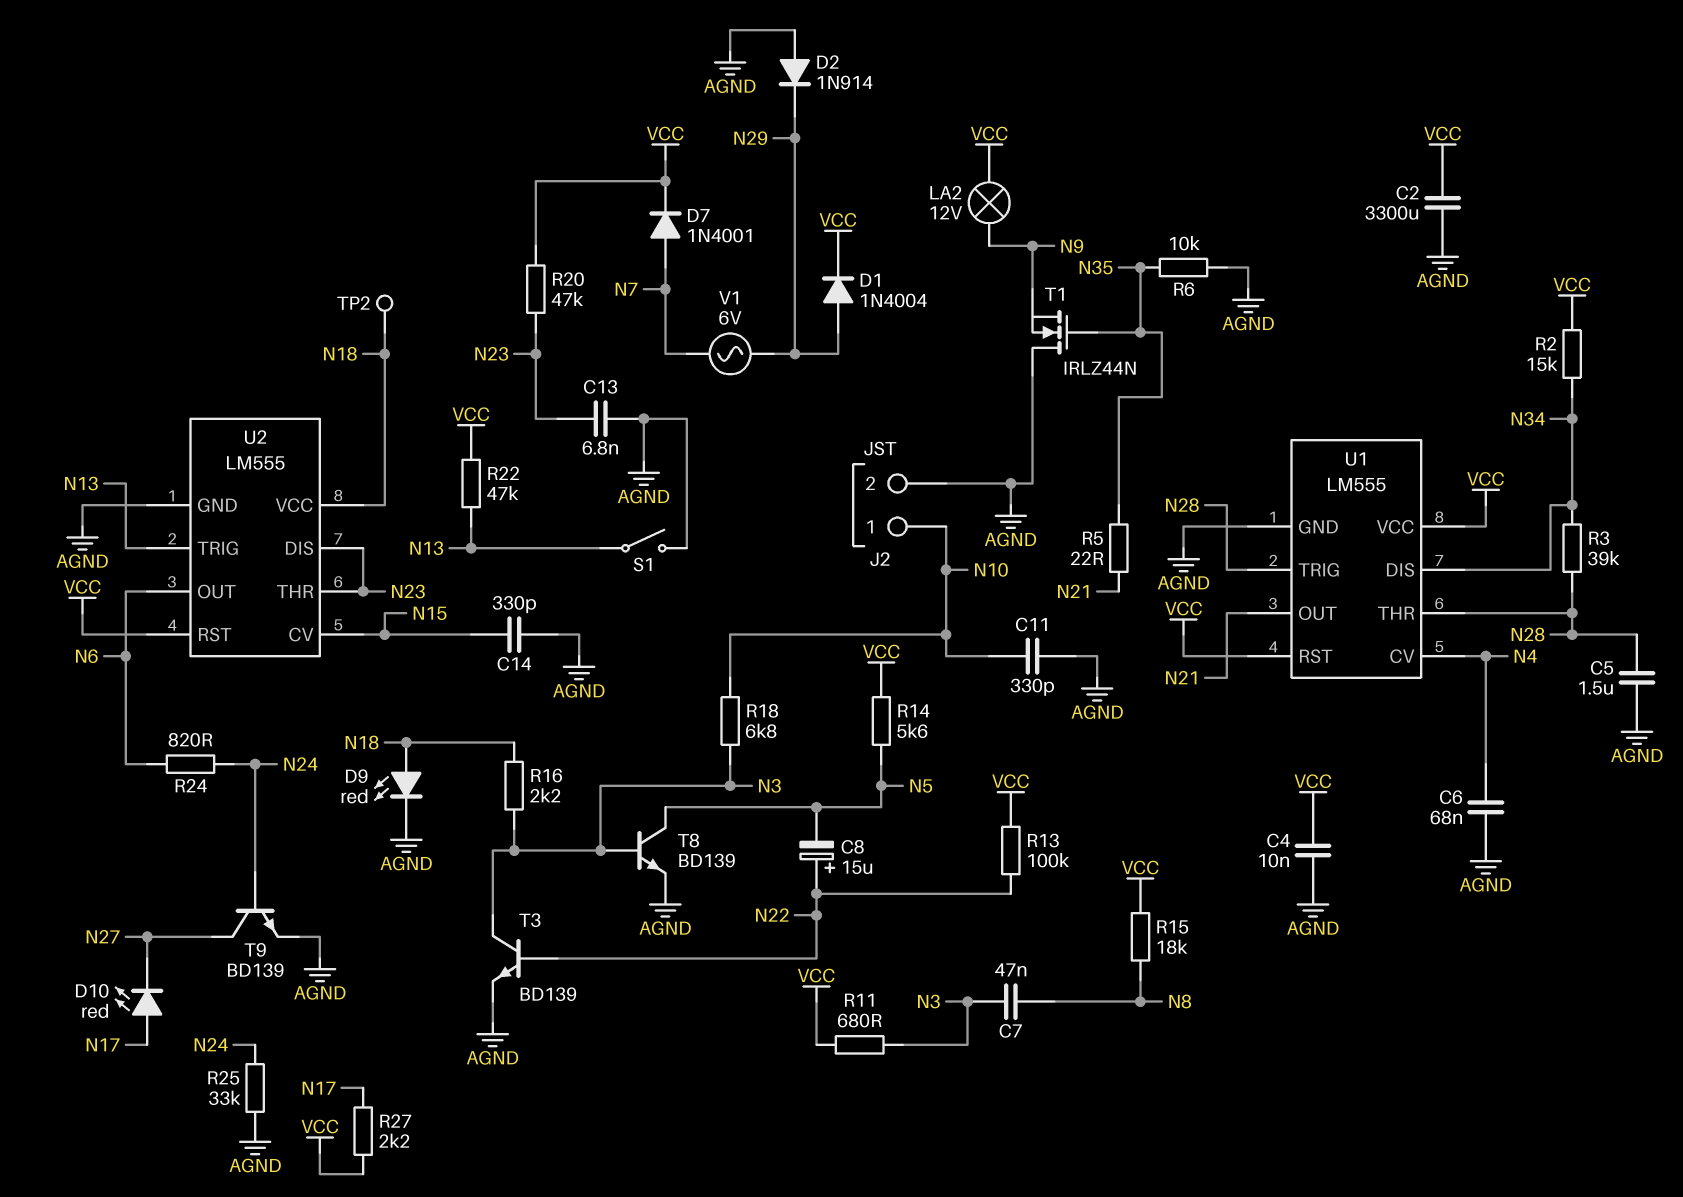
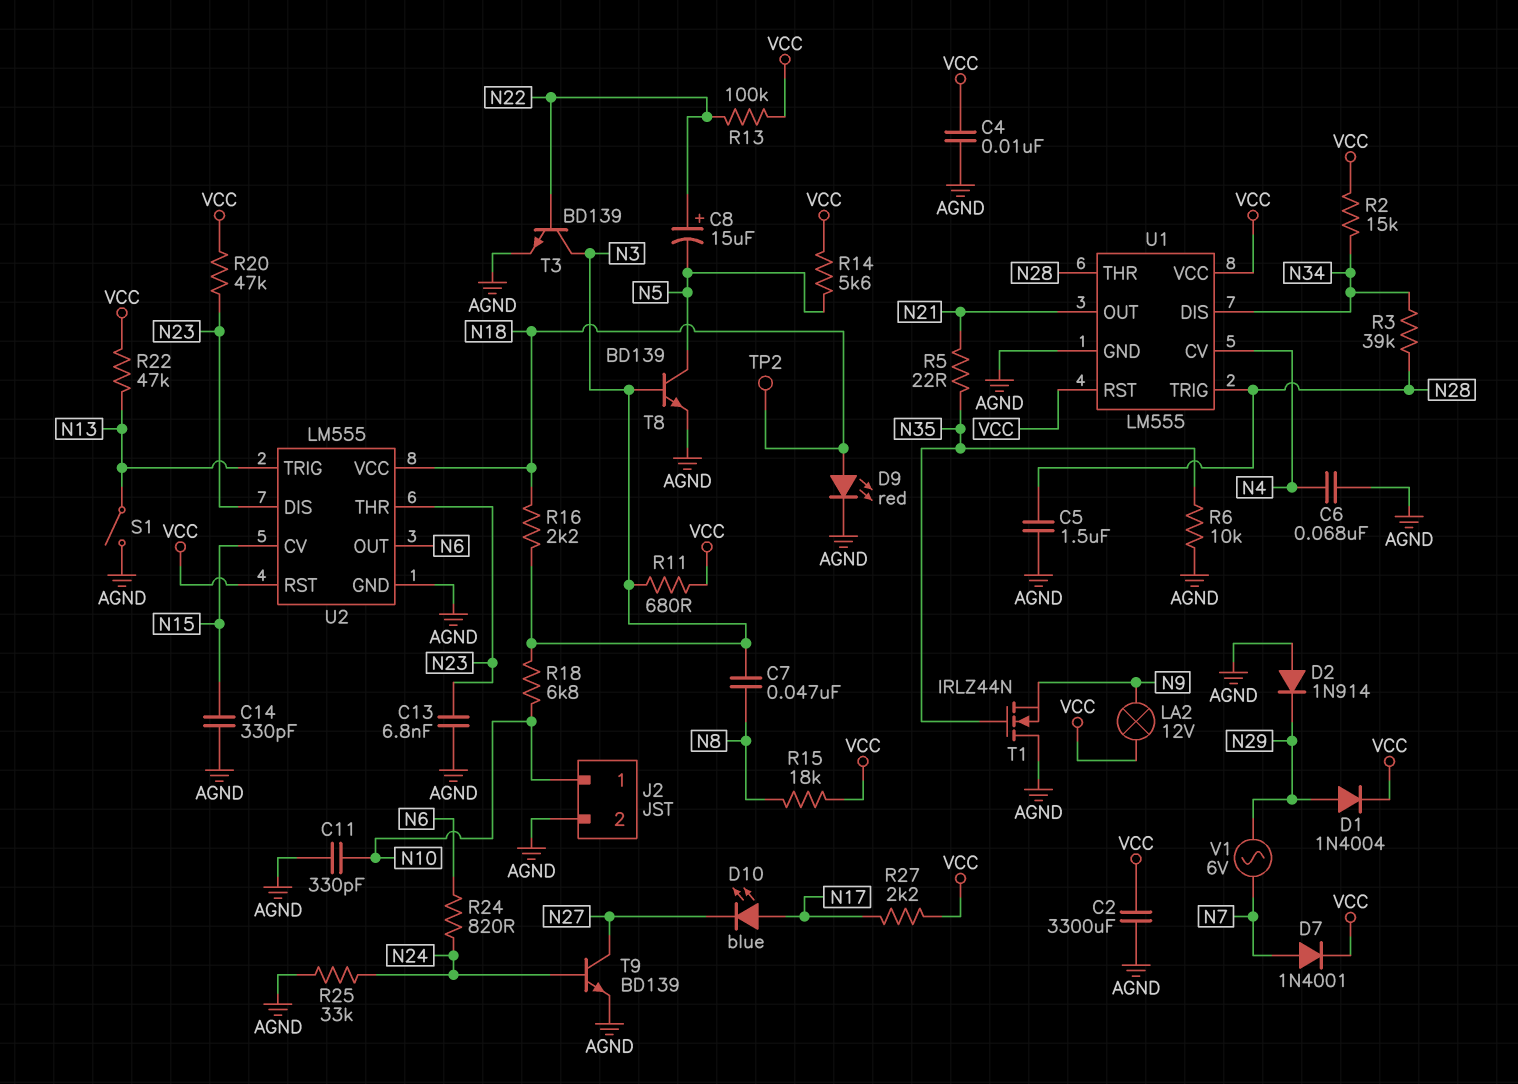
D10: LED red (A N17, K N27) -> LED blue (A N17, K N27)

